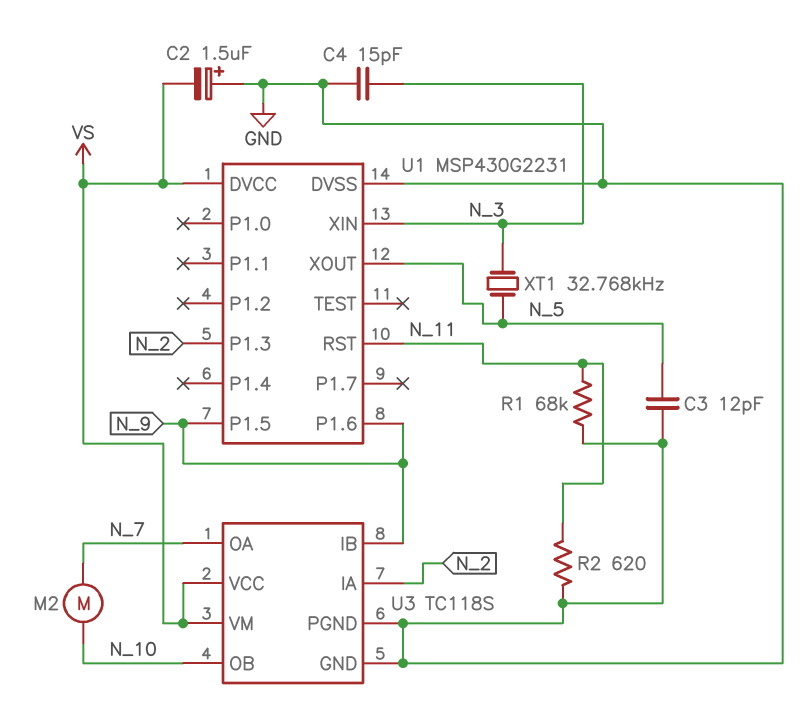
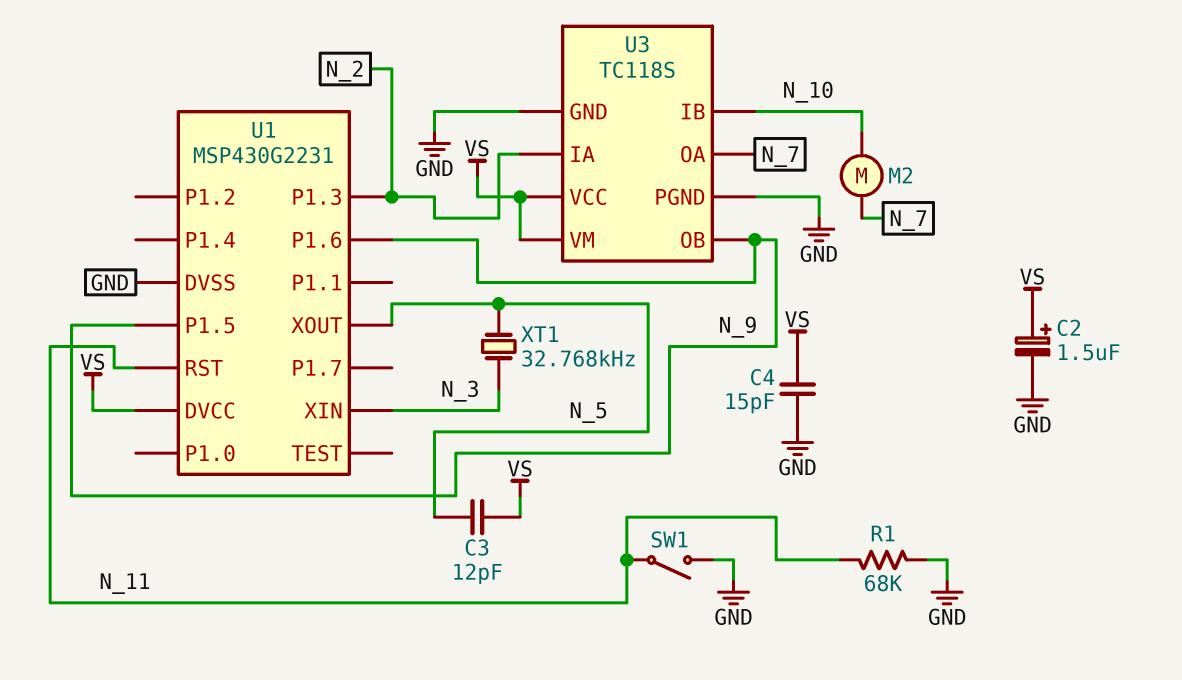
C2: 1.5uF (plus GND, minus VS) -> 1.5uF (plus VS, minus GND)
C3: 12pF (GND, N_5) -> 12pF (N_5, VS)
C4: 15pF (GND, N_3) -> 15pF (GND, VS)
R2: 620 (GND, N_11) -> none
SW1: none -> switch (GND, N_11)
U3 pin IB: N_9 -> N_10
U3 pin OB: N_10 -> N_9

